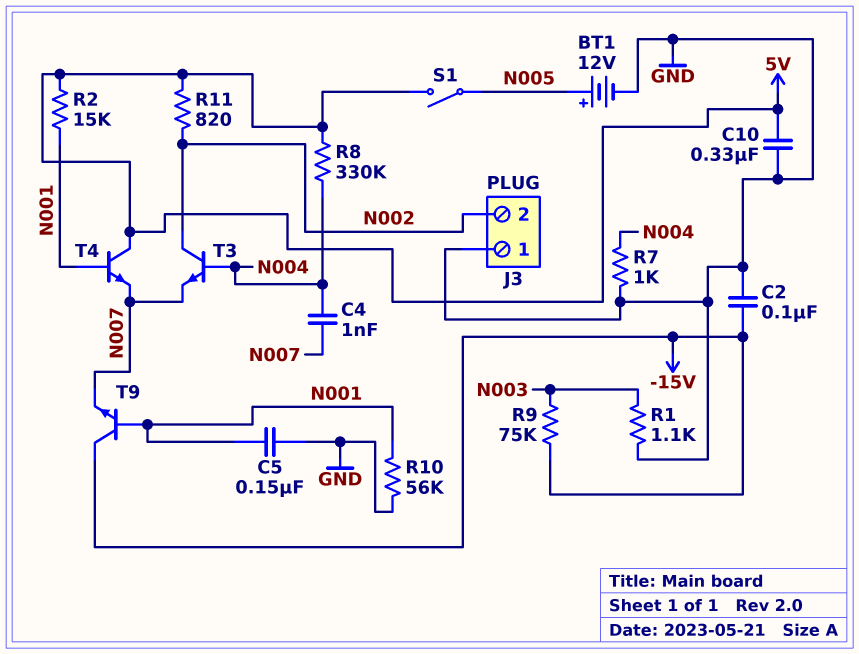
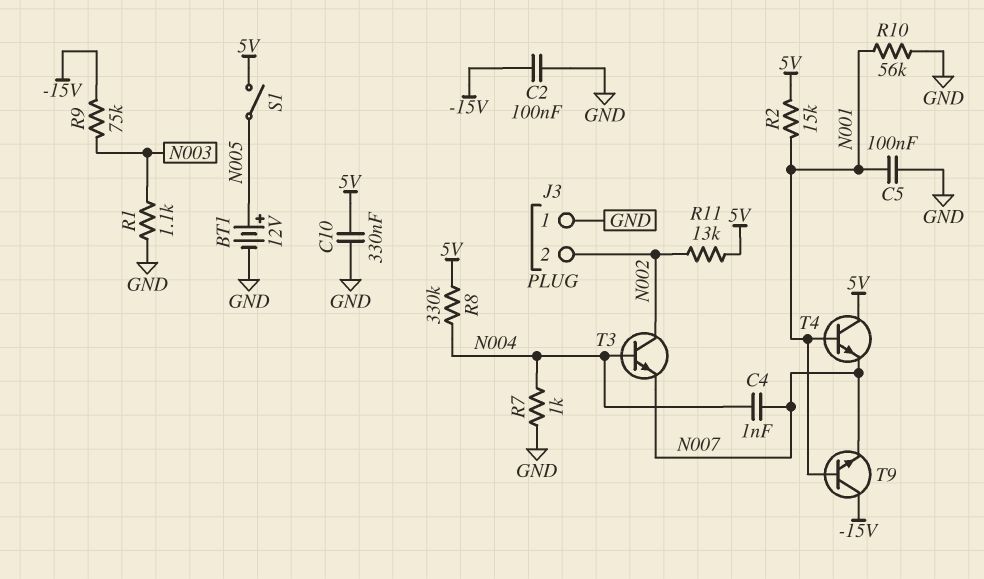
C5: 150nF (GND, N001) -> 100nF (GND, N001)
R11: 820 (5V, N002) -> 13k (5V, N002)

